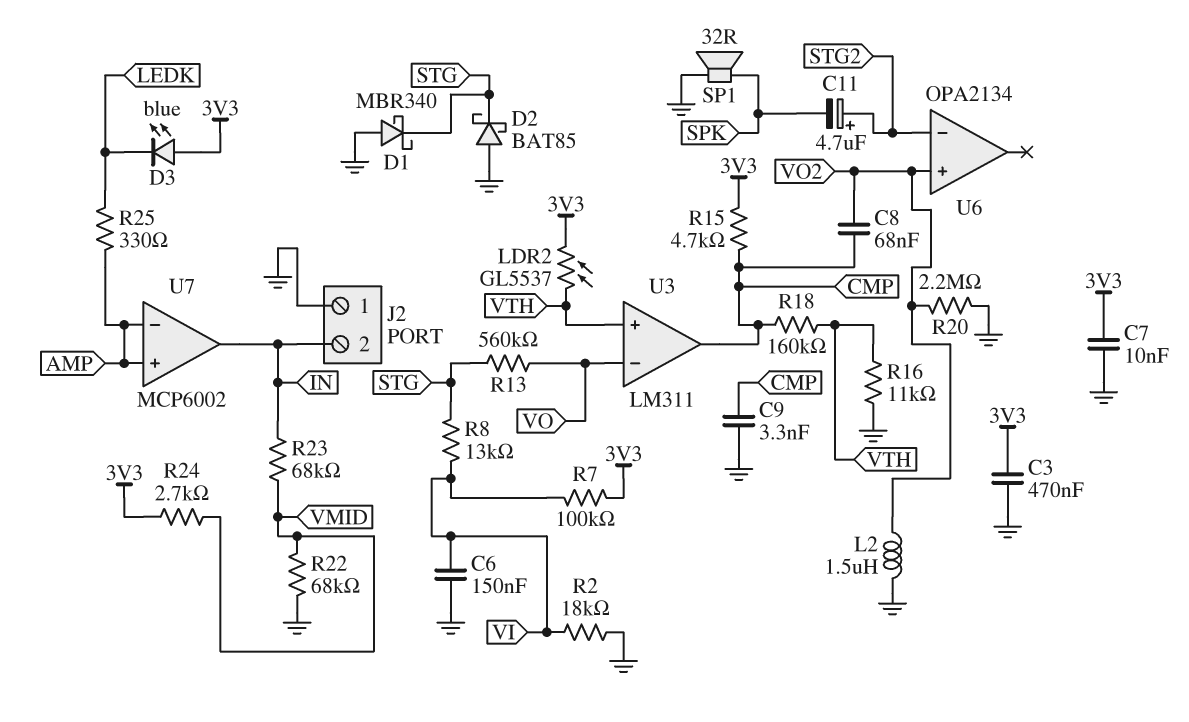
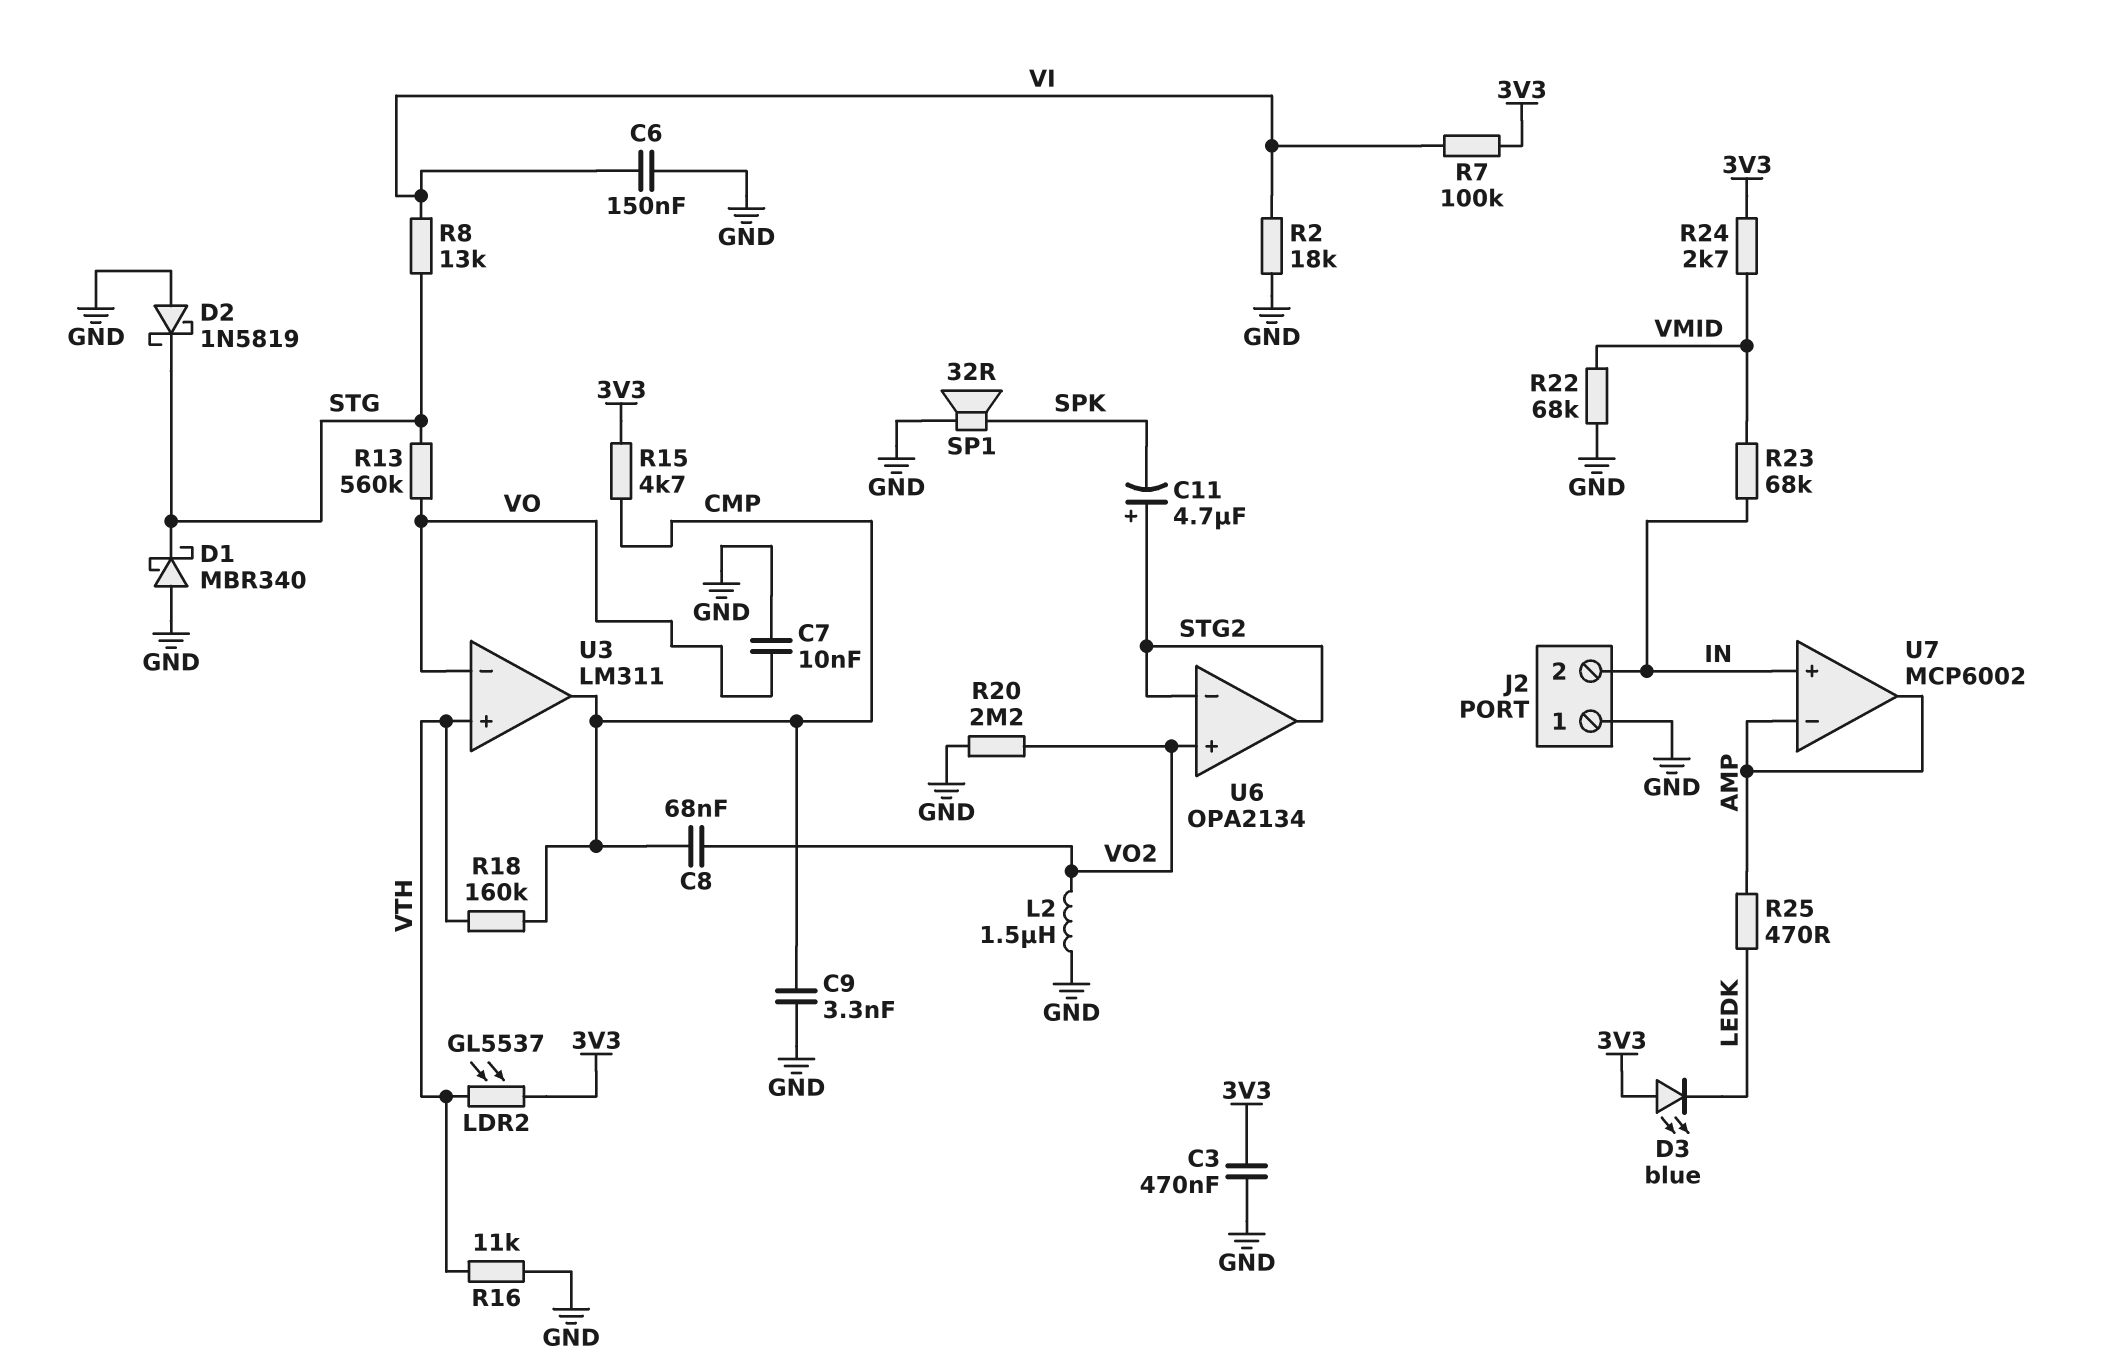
C7: 10nF (3V3, GND) -> 10nF (GND, VO)
D2: schottky BAT85 (A GND, K STG) -> schottky 1N5819 (A GND, K STG)
R25: 330 (AMP, LEDK) -> 470 (AMP, LEDK)
U6 pin out: none -> STG2
U7 pin in+: AMP -> IN
U7 pin out: IN -> AMP

